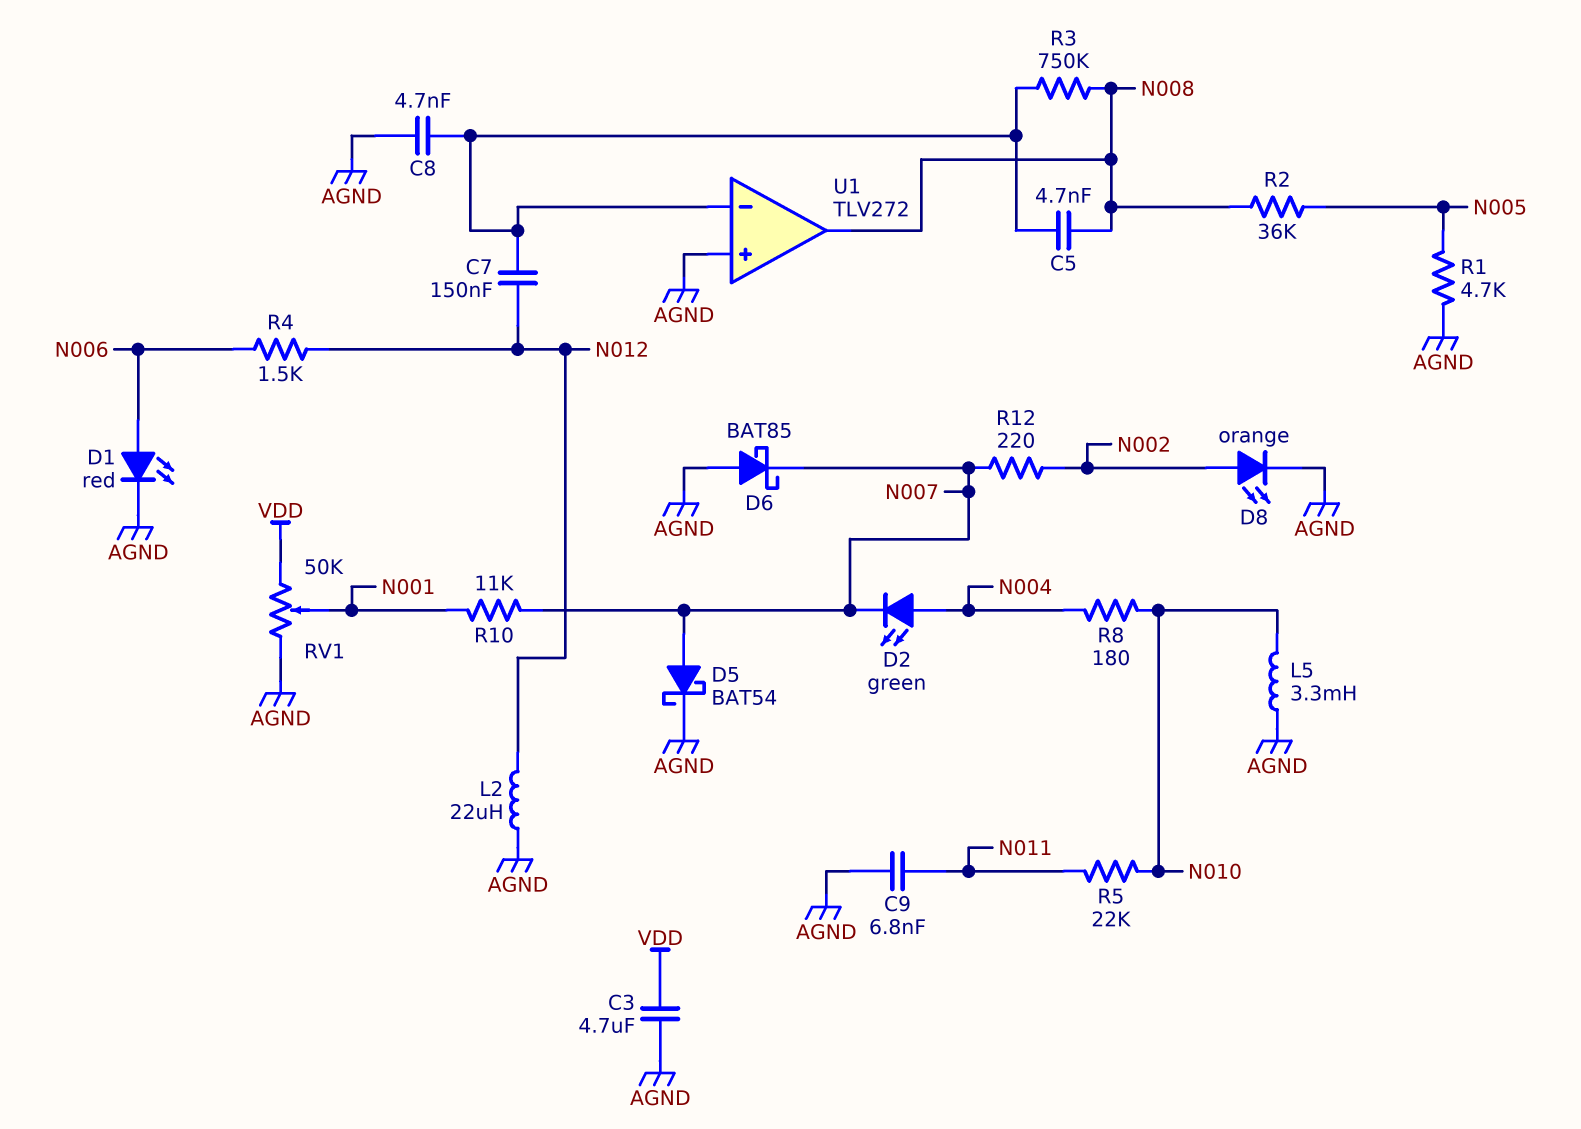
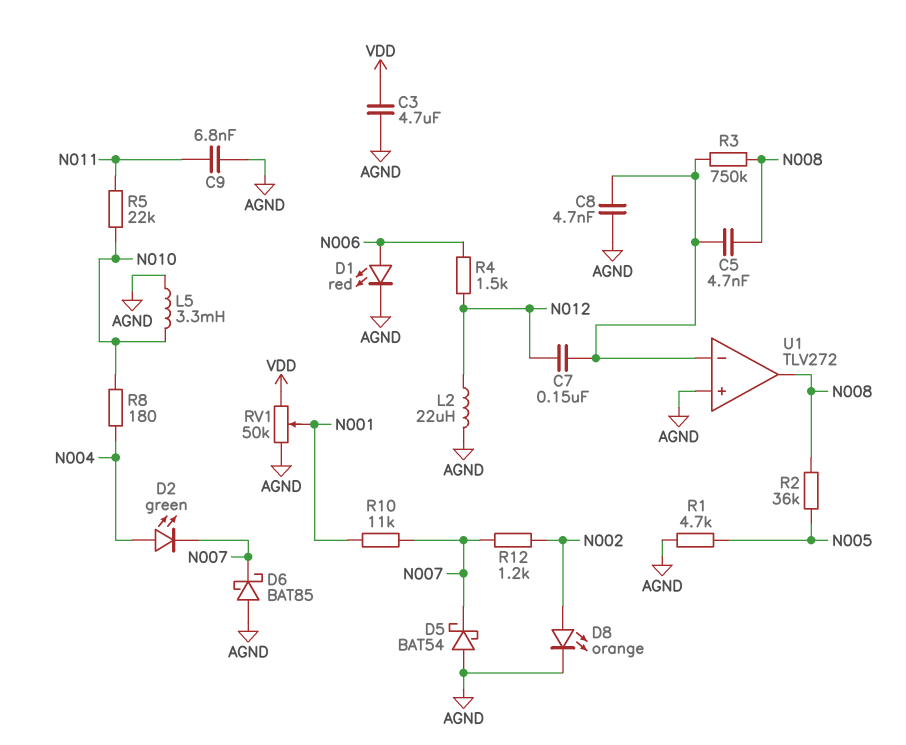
D5: schottky BAT54 (A N007, K AGND) -> schottky BAT54 (A AGND, K N007)
R12: 220 (N002, N007) -> 1.2k (N002, N007)

